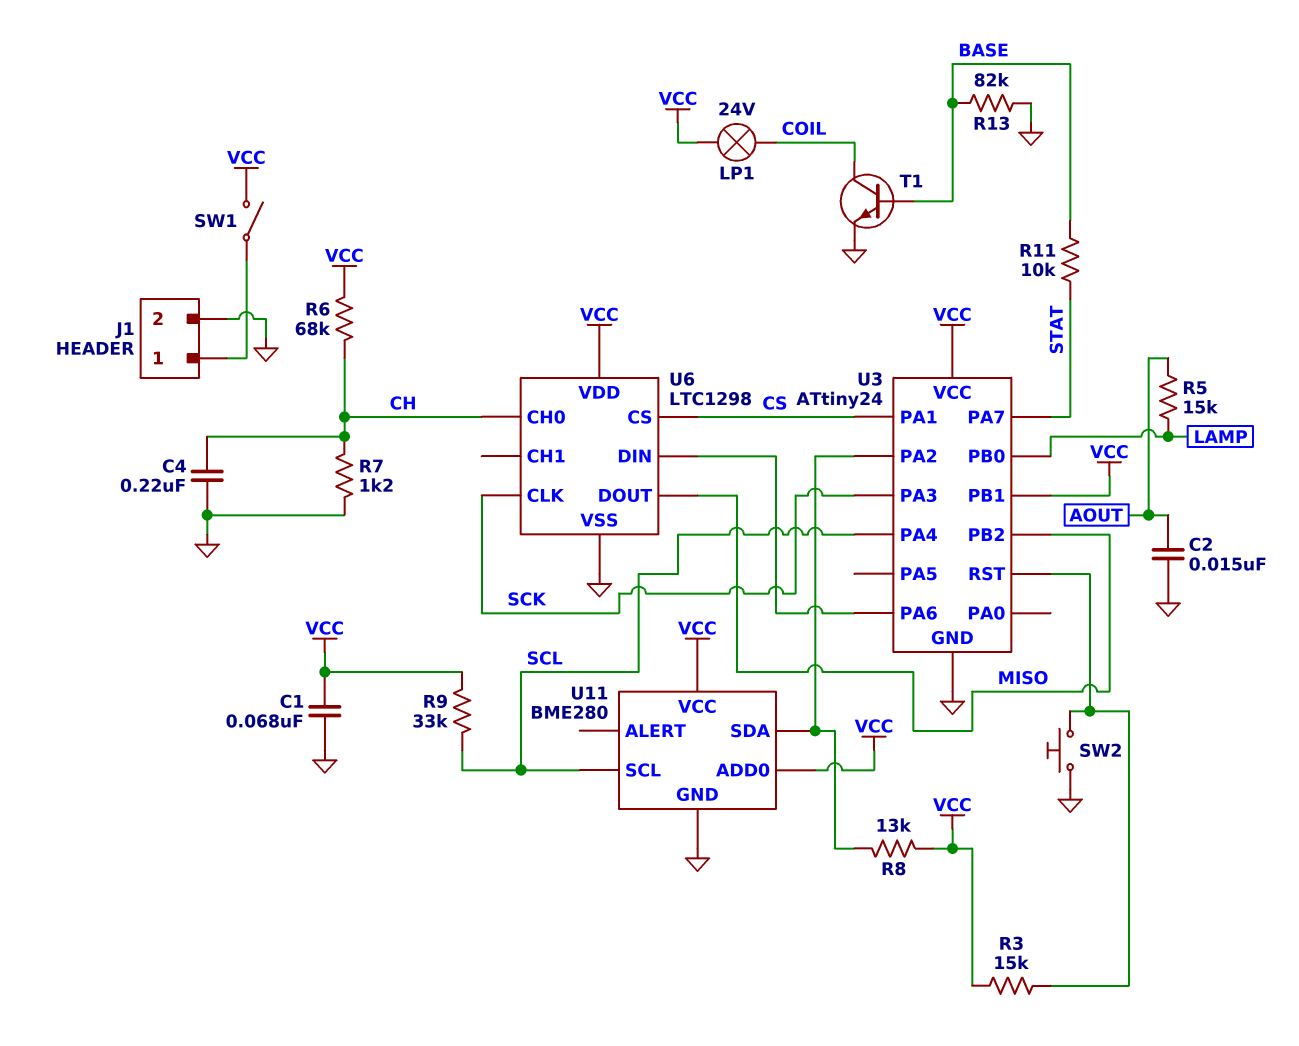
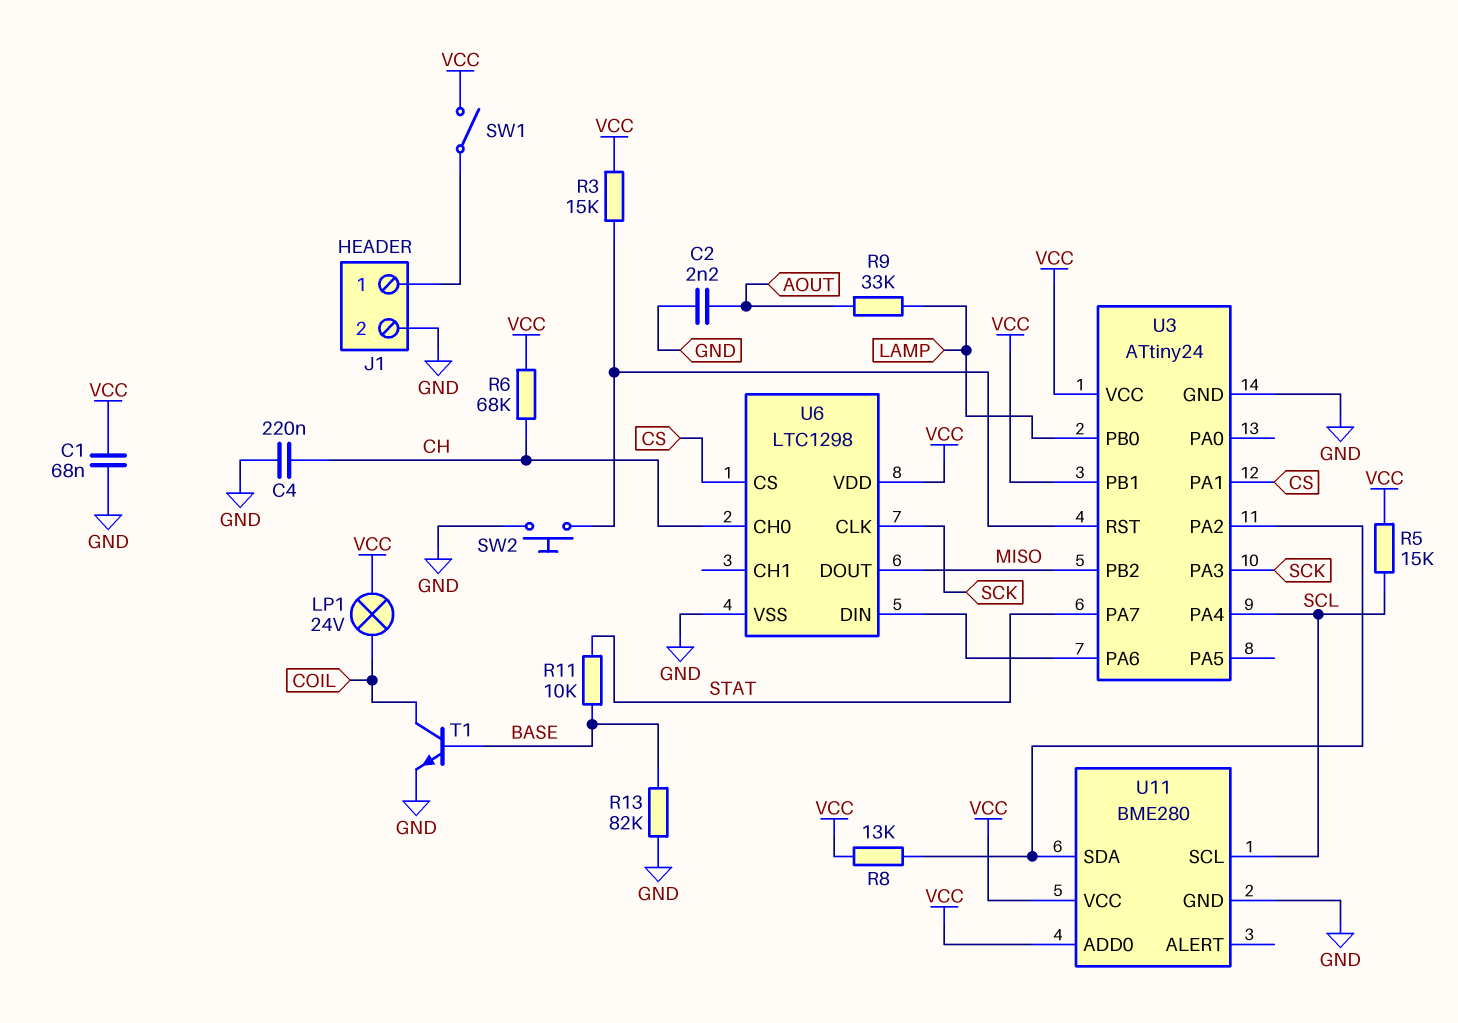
C2: 15nF (AOUT, GND) -> 2.2nF (AOUT, GND)
R5: 15k (AOUT, LAMP) -> 15k (SCL, VCC)
R7: 1.2k (CH, GND) -> none
R9: 33k (SCL, VCC) -> 33k (AOUT, LAMP)

